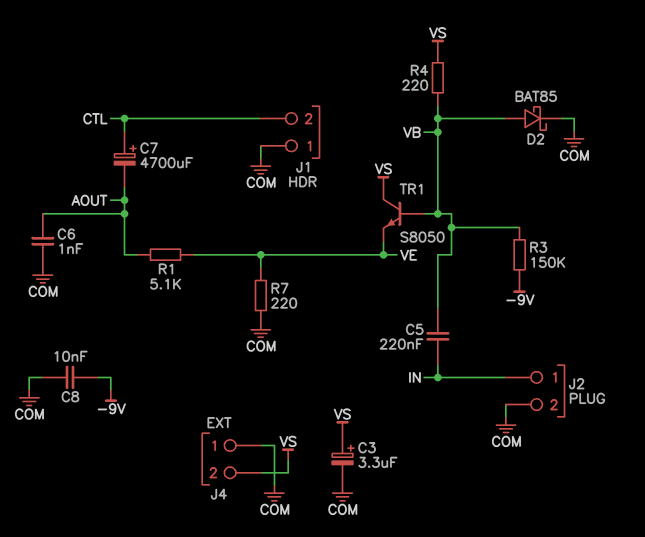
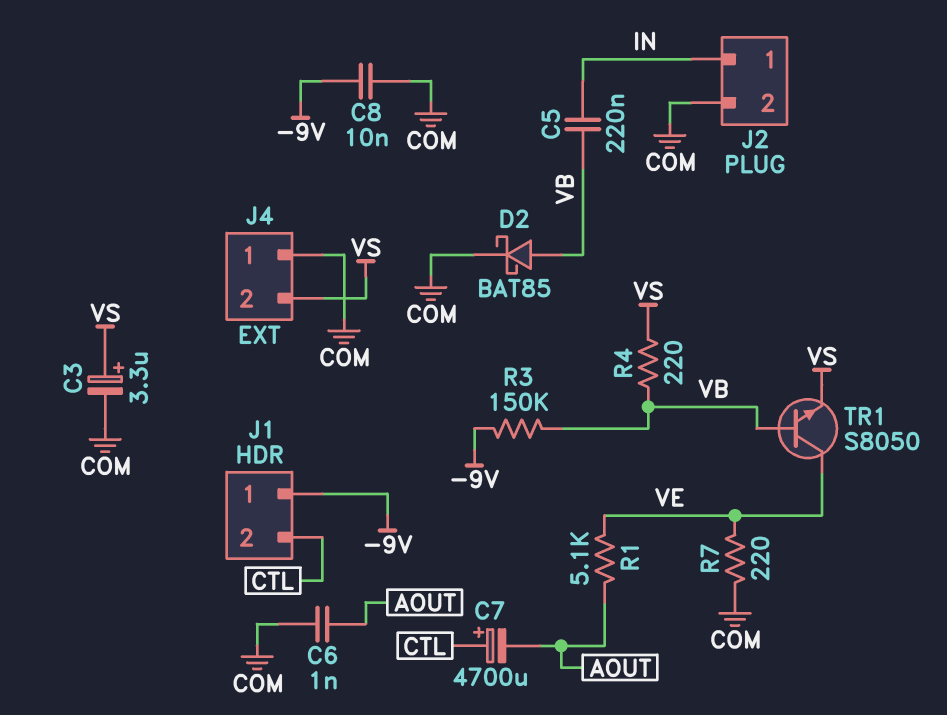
J1 pin 1: COM -> -9V
TR1: NPN S8050 (B VB, C VS, E VE) -> NPN S8050 (B VB, C VE, E VS)

